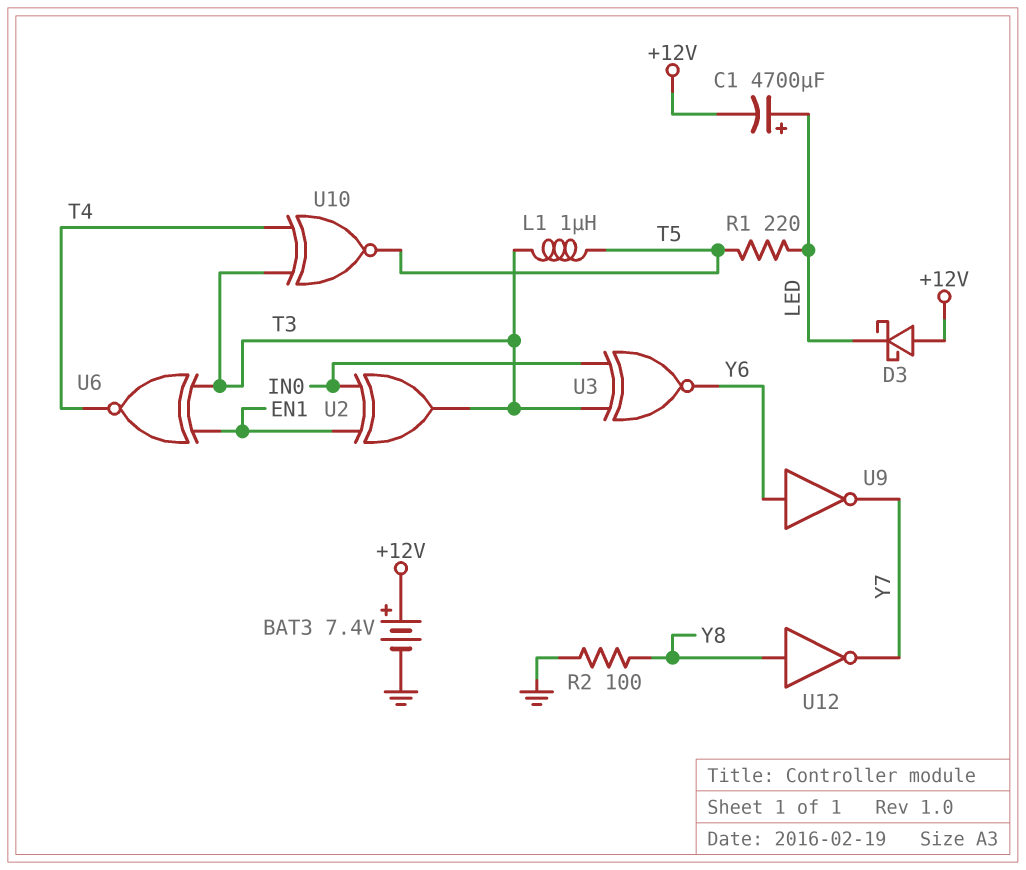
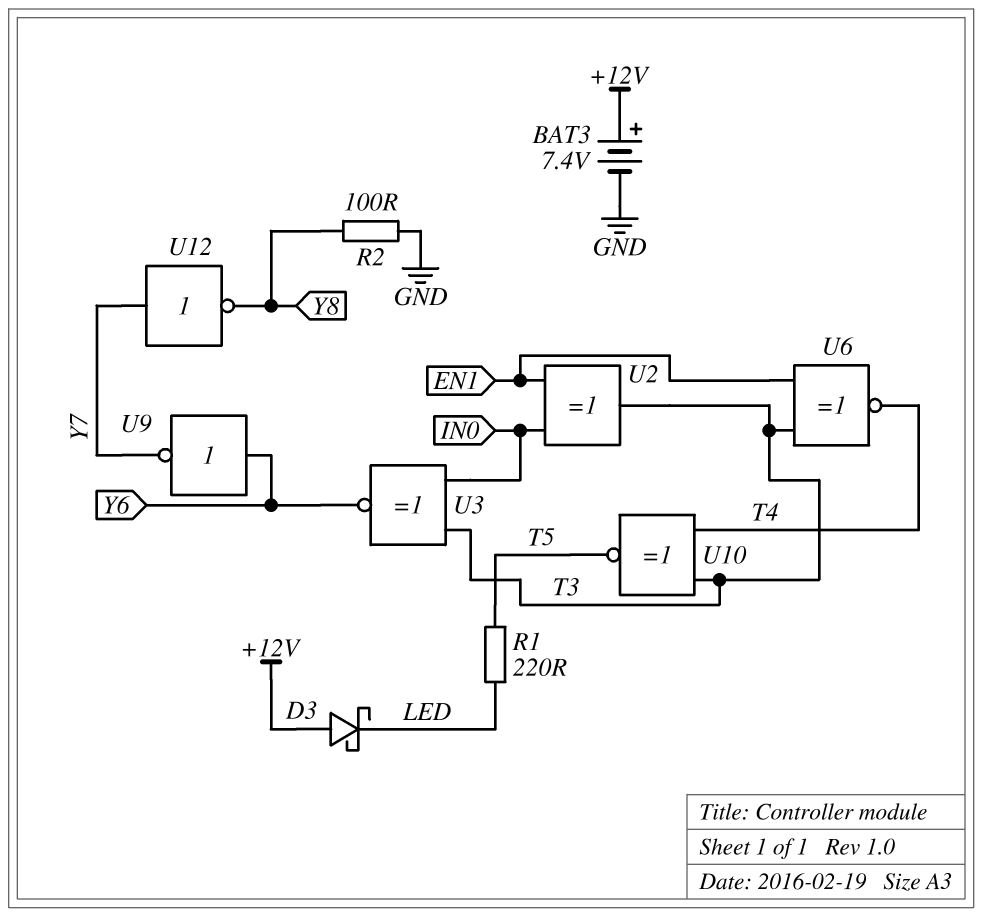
C1: 4700uF (plus LED, minus +12V) -> none
L1: 1uH (T3, T5) -> none
U12: NOT (in Y8, out Y7) -> NOT (in Y7, out Y8)

